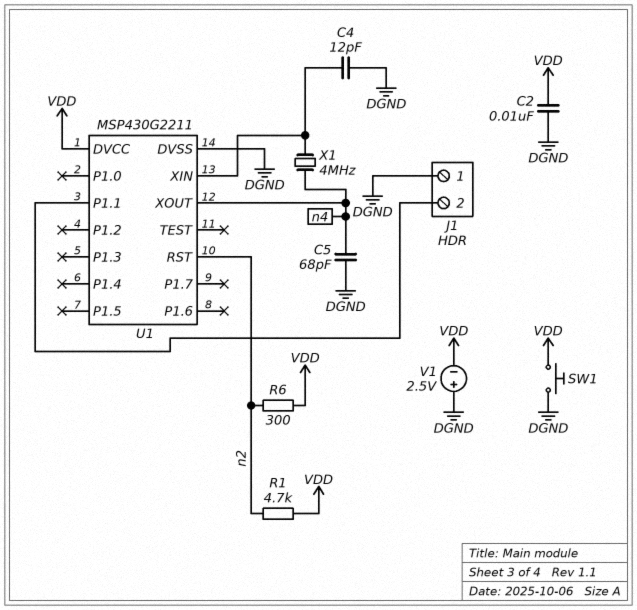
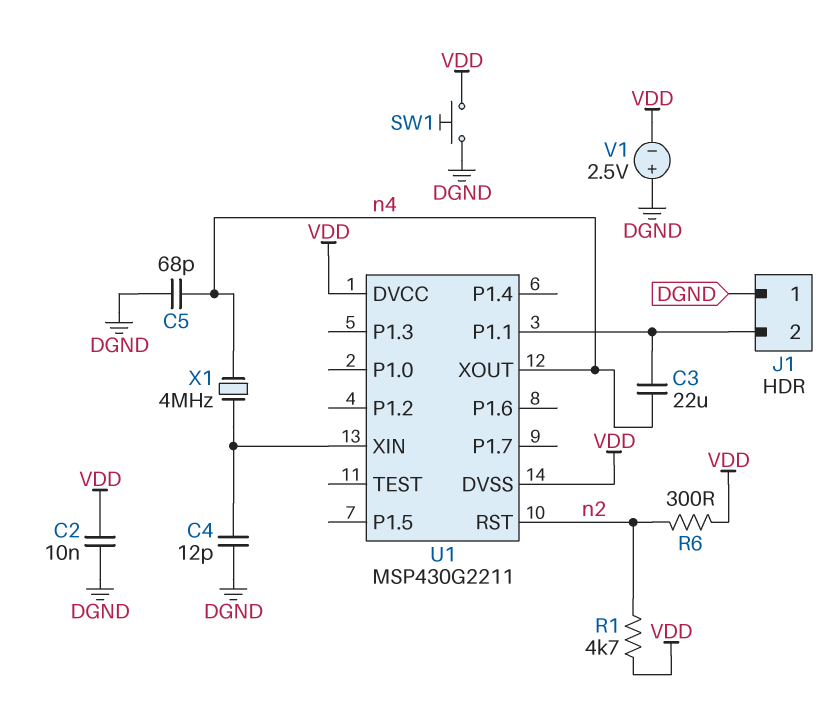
C3: none -> 22uF (J1/2, n4)
U1 pin DVSS: DGND -> VDD

